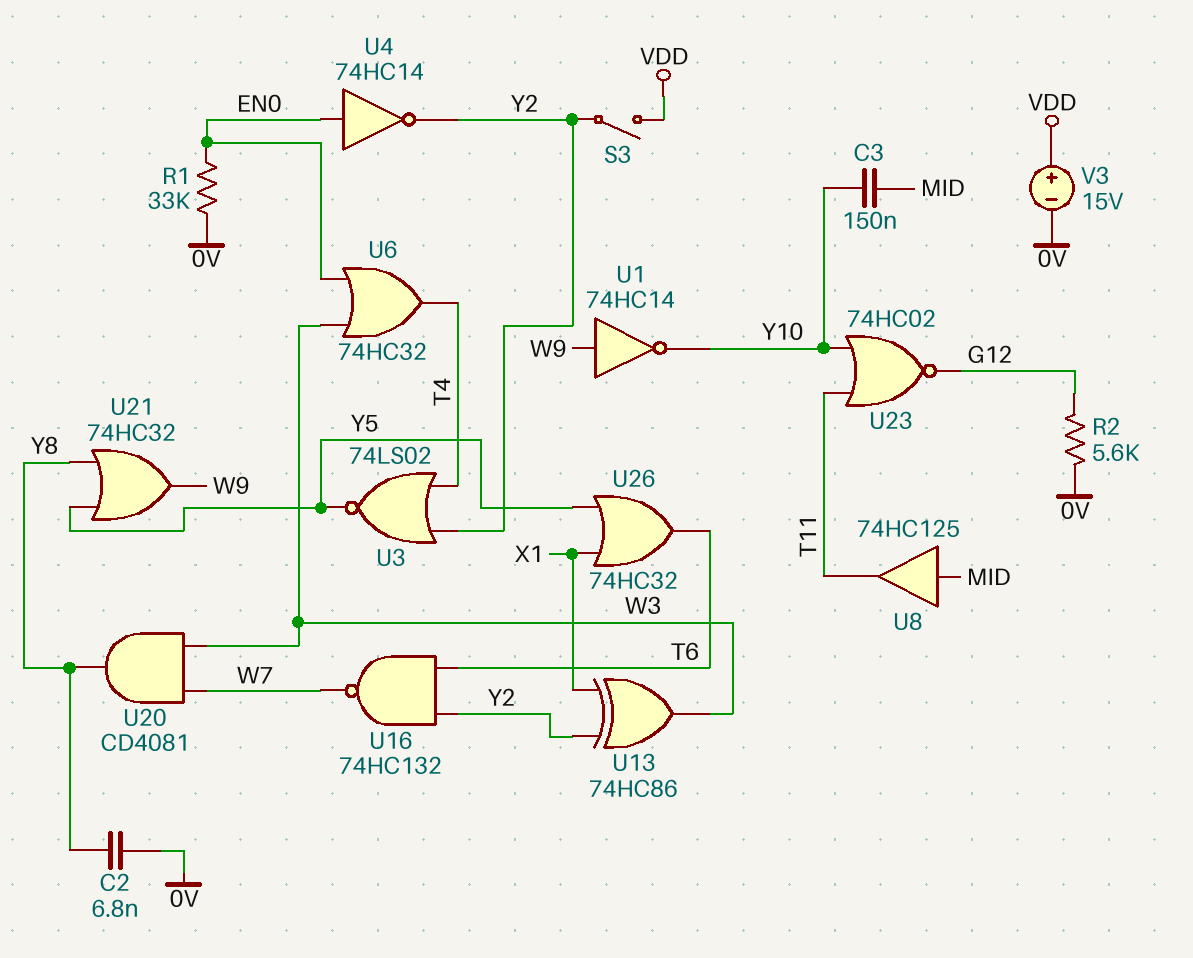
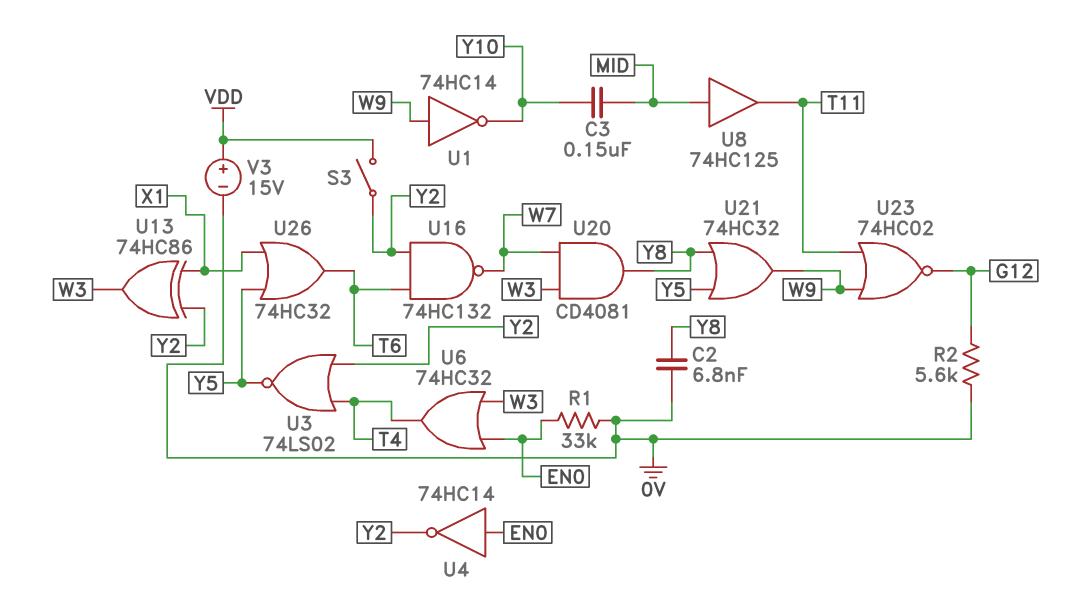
U23: NOR 74HC02 (in T11, in Y10, out G12) -> NOR 74HC02 (in T11, in W9, out G12)

